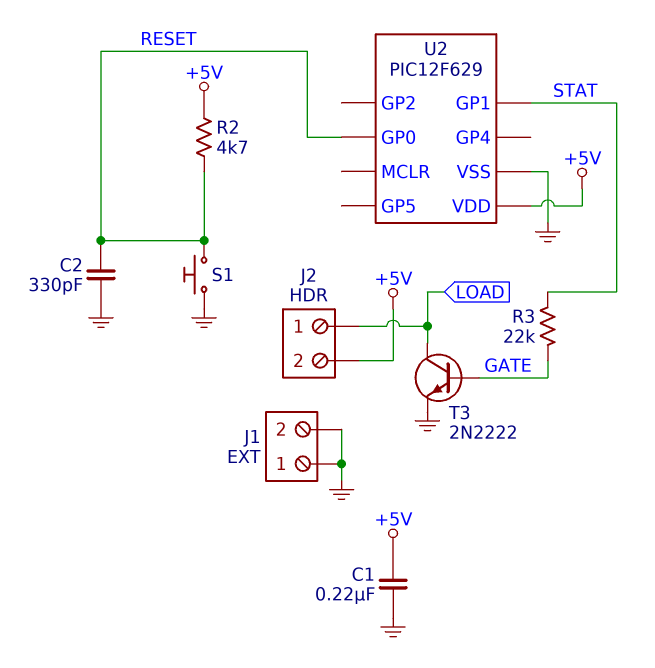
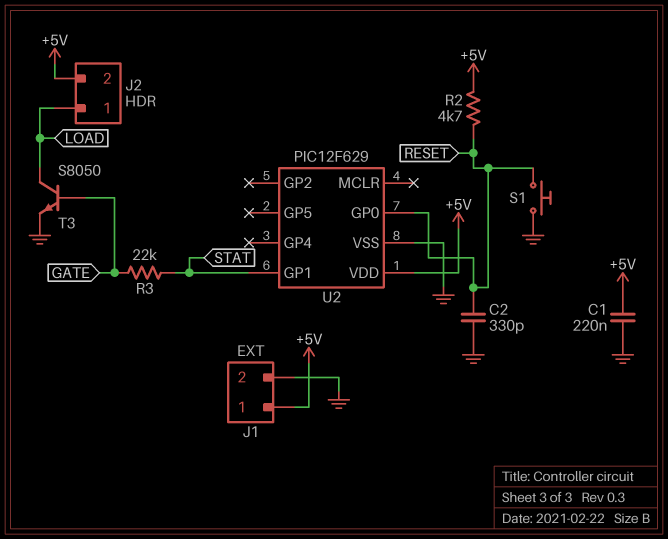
J1 pin 1: GND -> +5V
T3: NPN 2N2222 (B GATE, C LOAD, E GND) -> NPN S8050 (B GATE, C LOAD, E GND)

